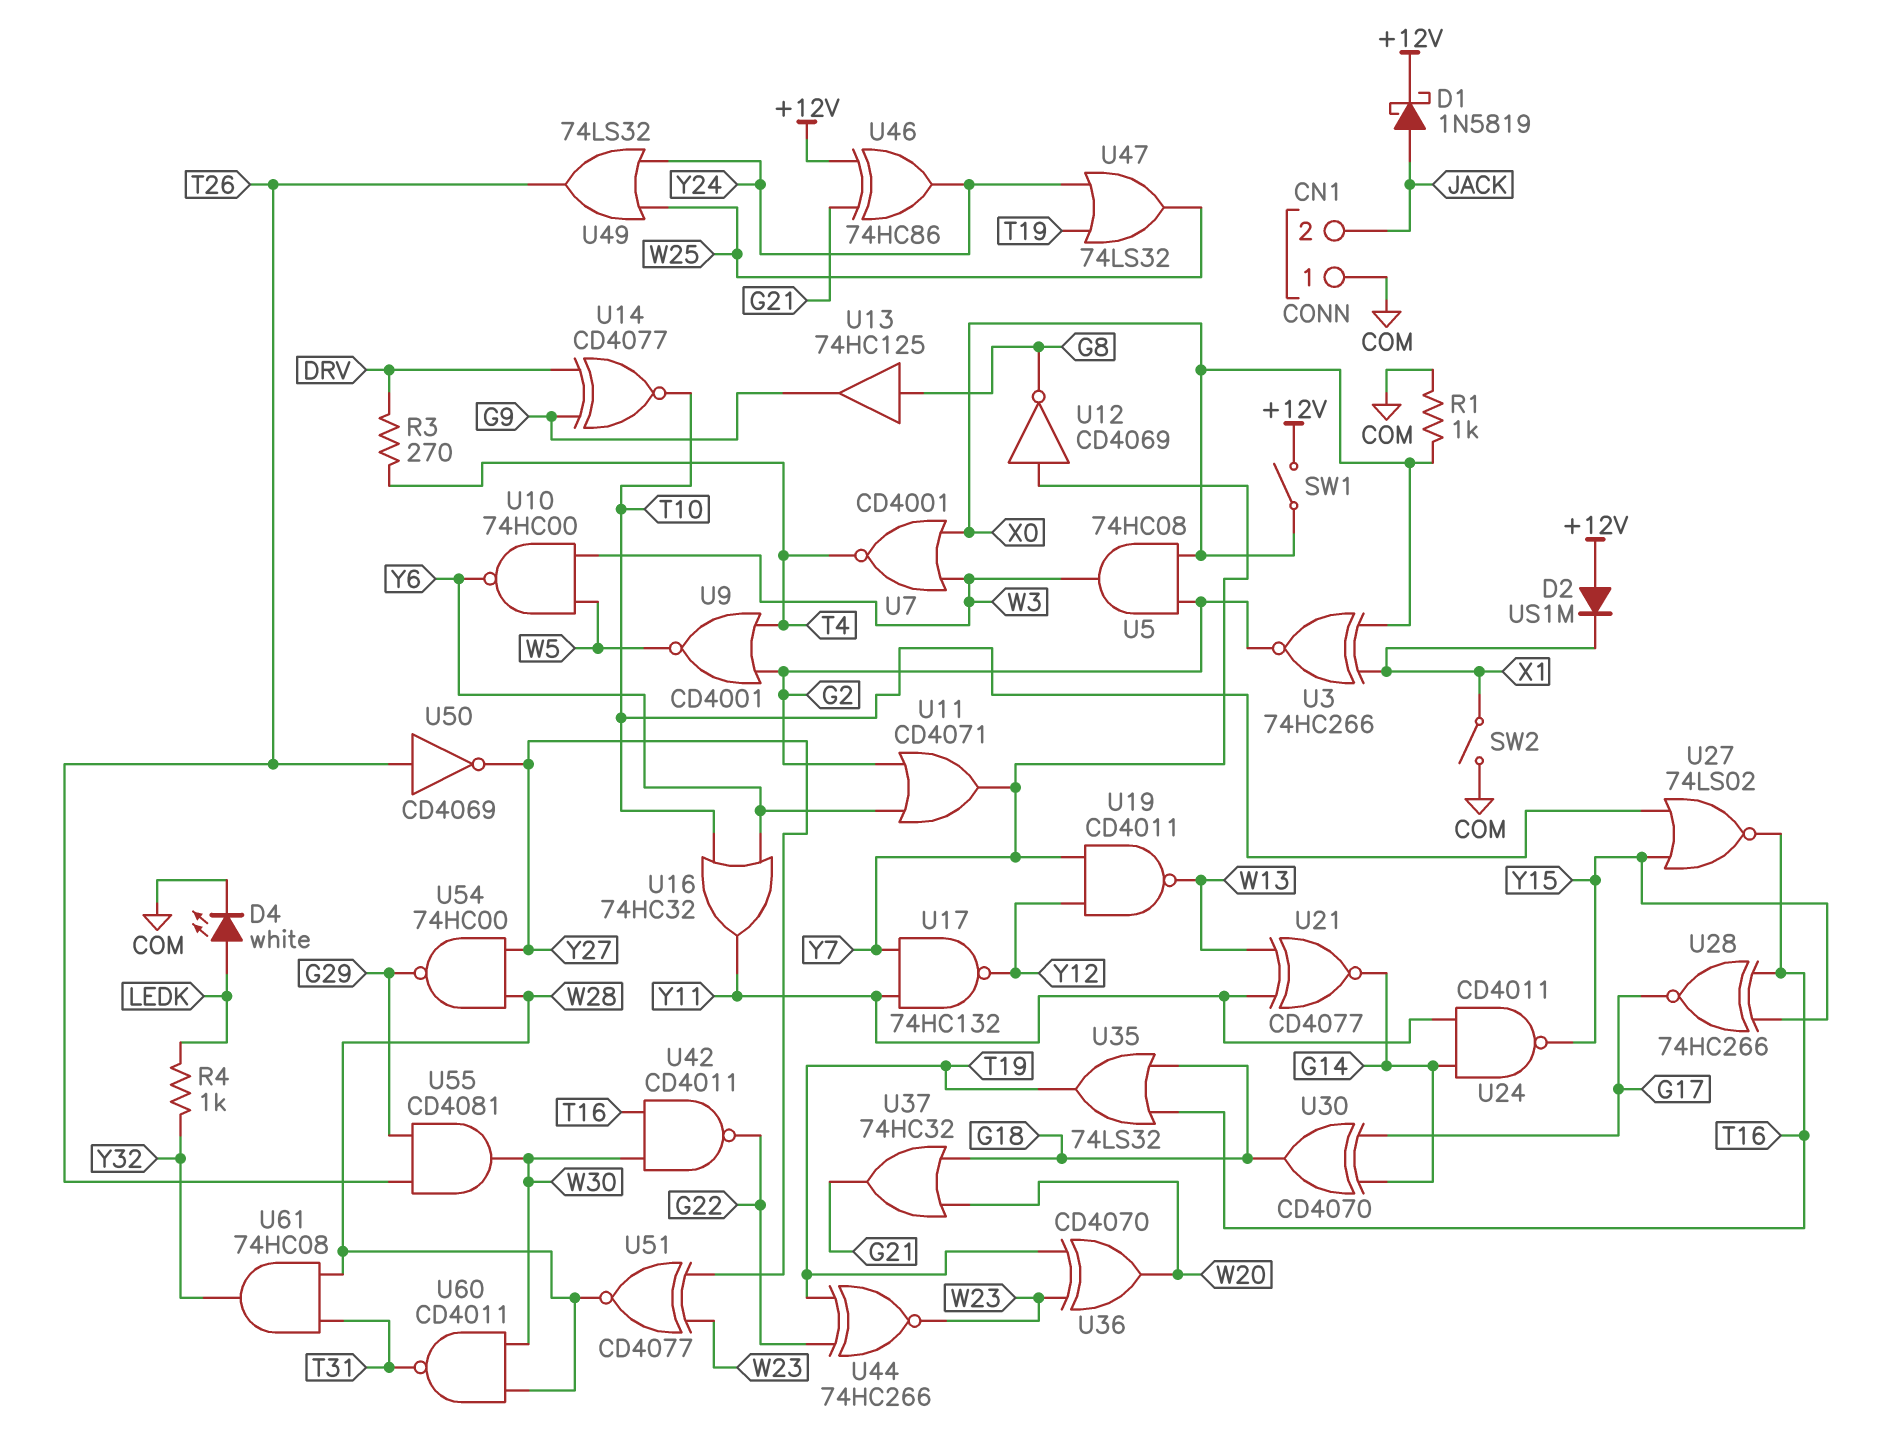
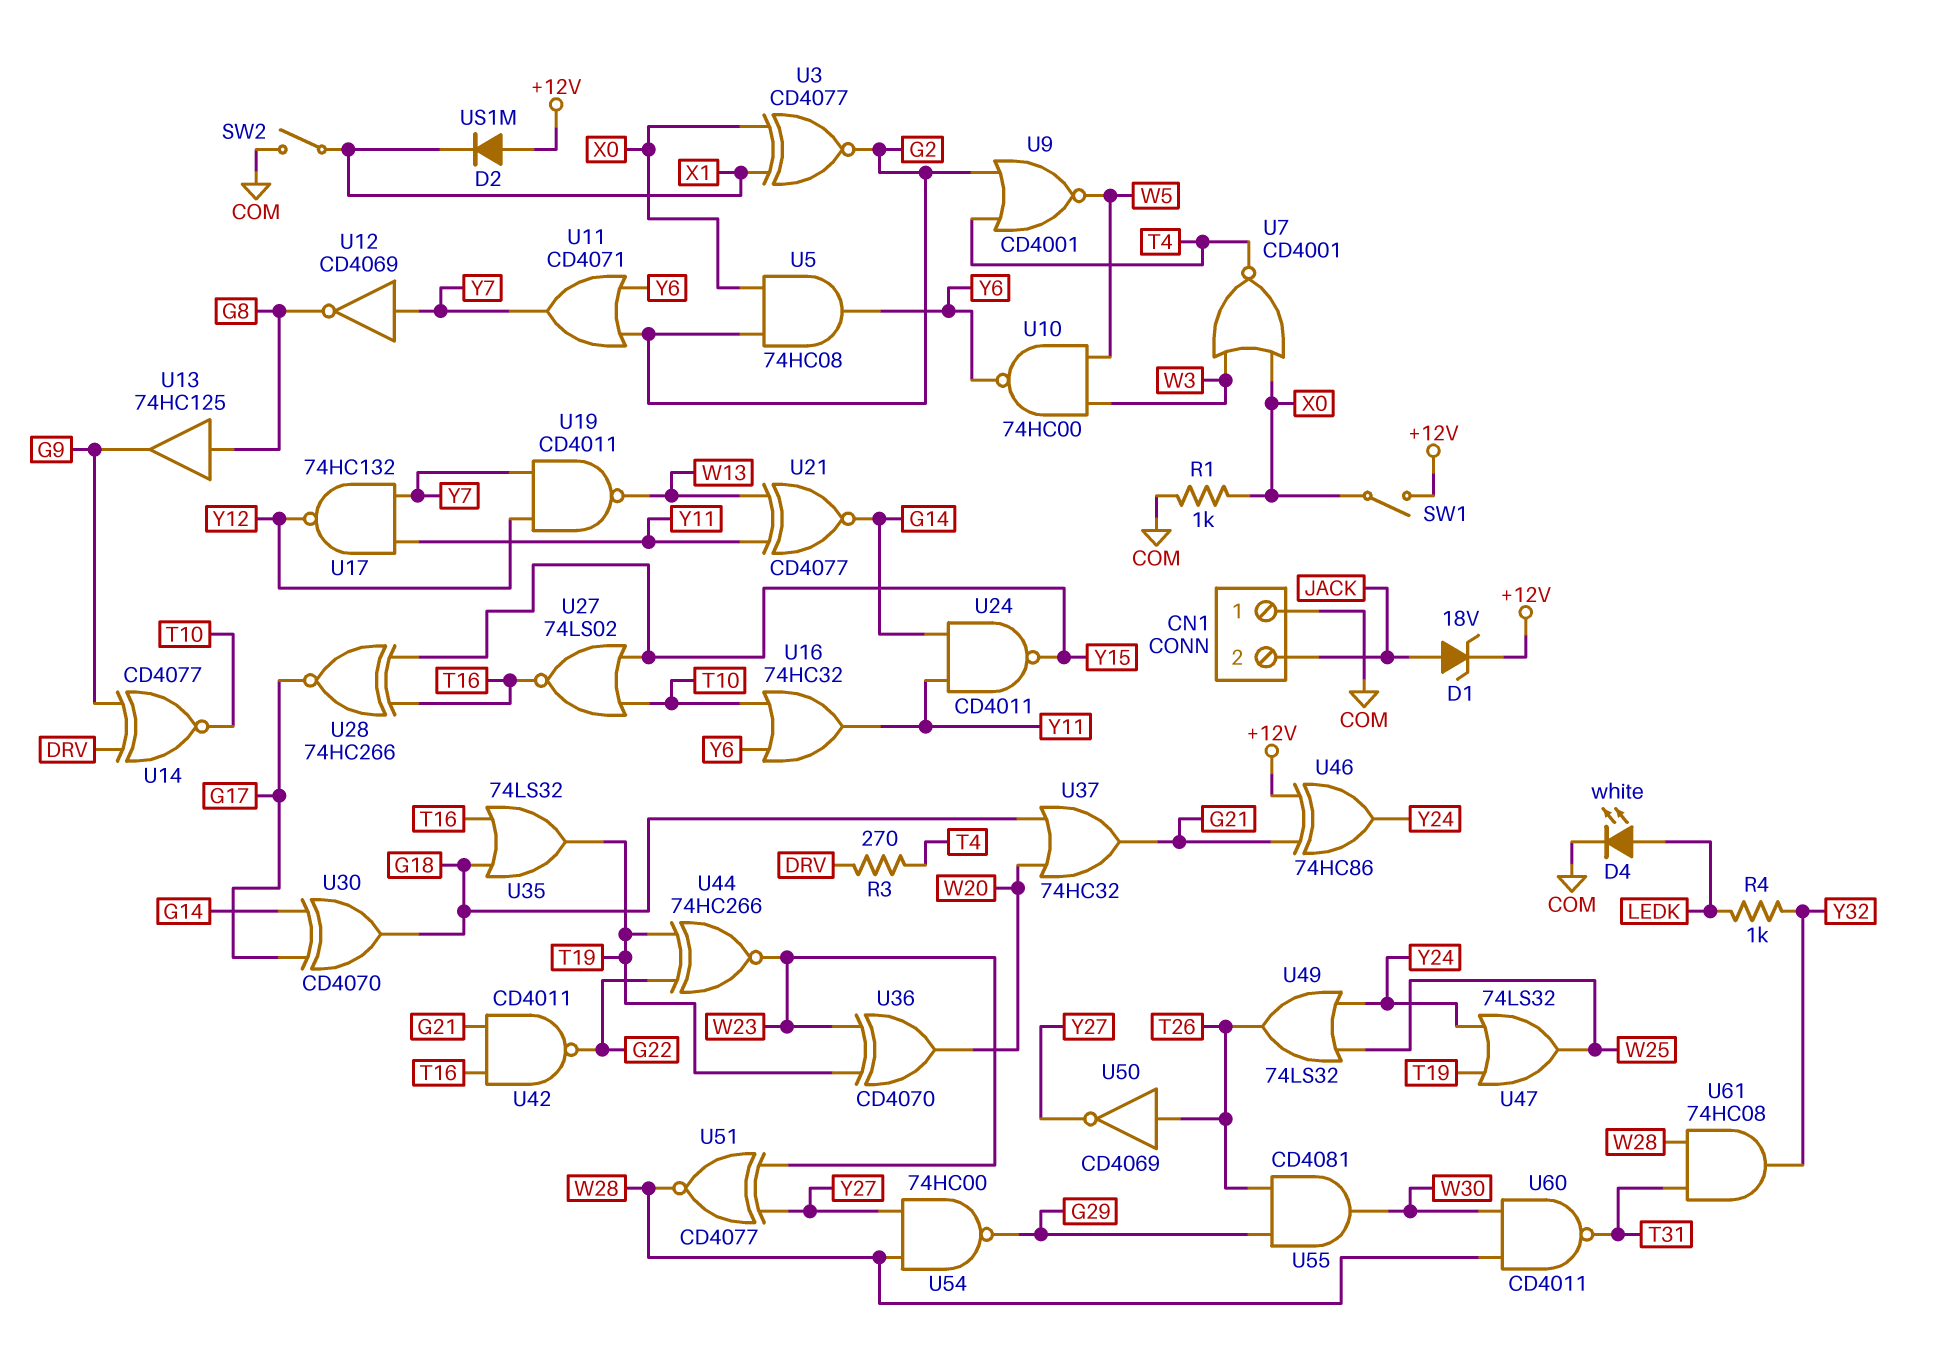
D1: schottky 1N5819 (A JACK, K +12V) -> zener 18V (A JACK, K +12V)
U3: XNOR 74HC266 (in X0, in X1, out G2) -> XNOR CD4077 (in X0, in X1, out G2)
U5: AND 74HC08 (in G2, in X0, out W3) -> AND 74HC08 (in G2, in X0, out Y6)
U42: NAND CD4011 (in T16, in W30, out G22) -> NAND CD4011 (in G21, in T16, out G22)

